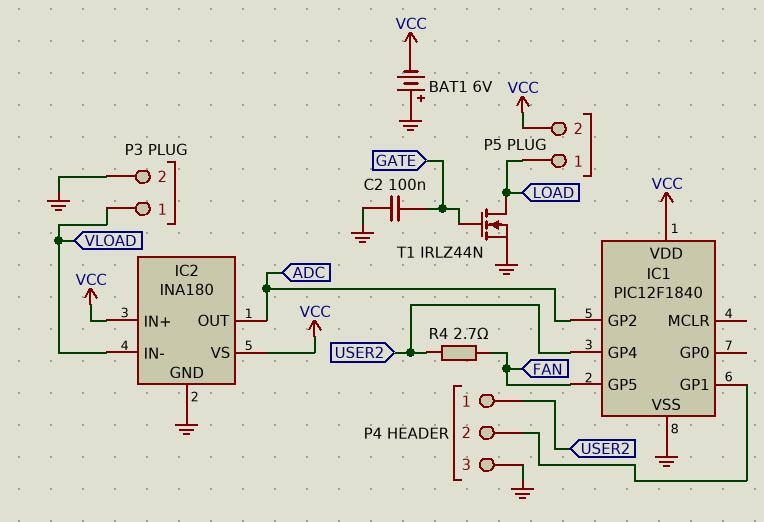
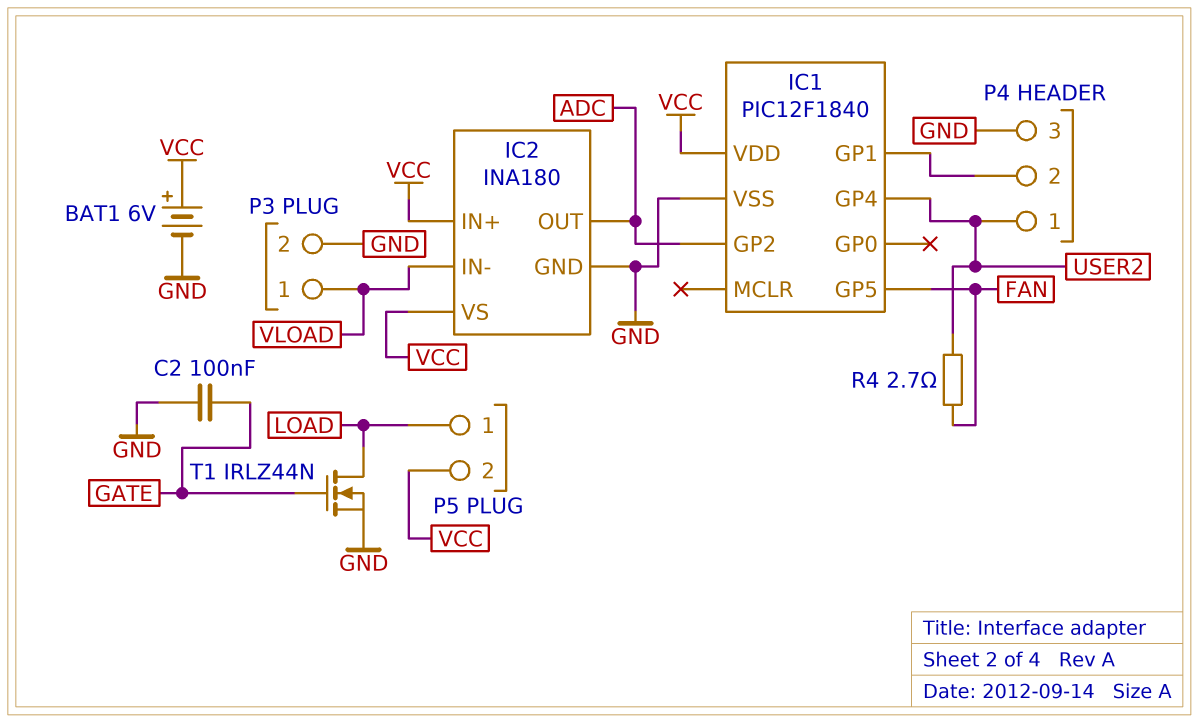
BAT1: 6V (plus GND, minus VCC) -> 6V (plus VCC, minus GND)

